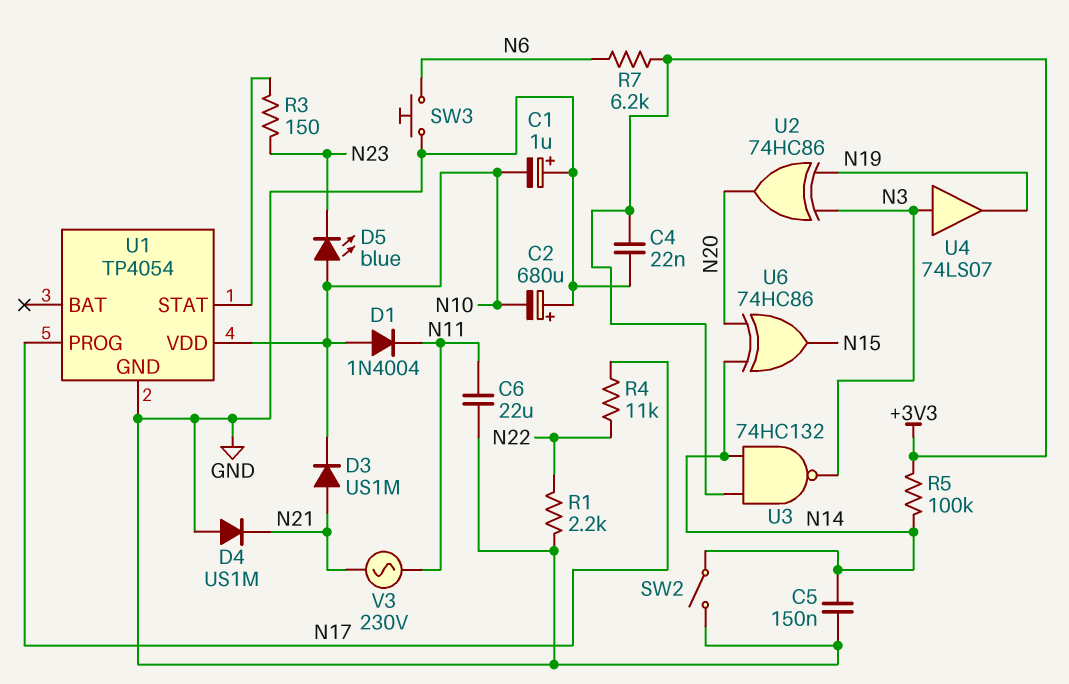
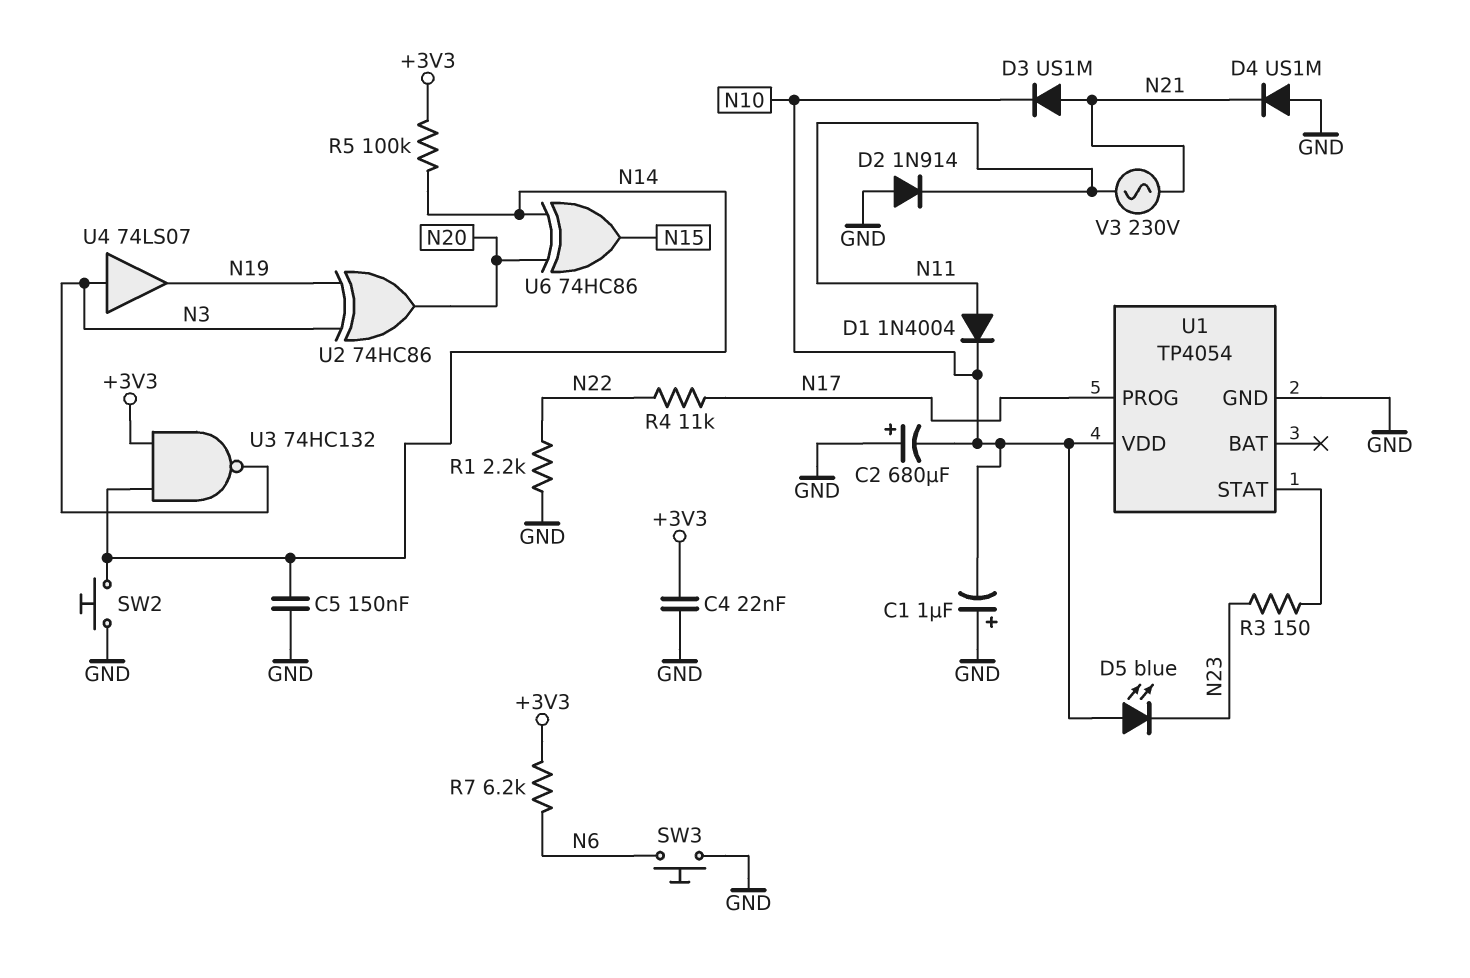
C6: 22uF (GND, N11) -> none
D1: diode 1N4004 (A N10, K N11) -> diode 1N4004 (A N11, K N10)
D2: none -> diode 1N914 (A GND, K N11)
SW2: switch (GND, N14) -> button (GND, N14)

